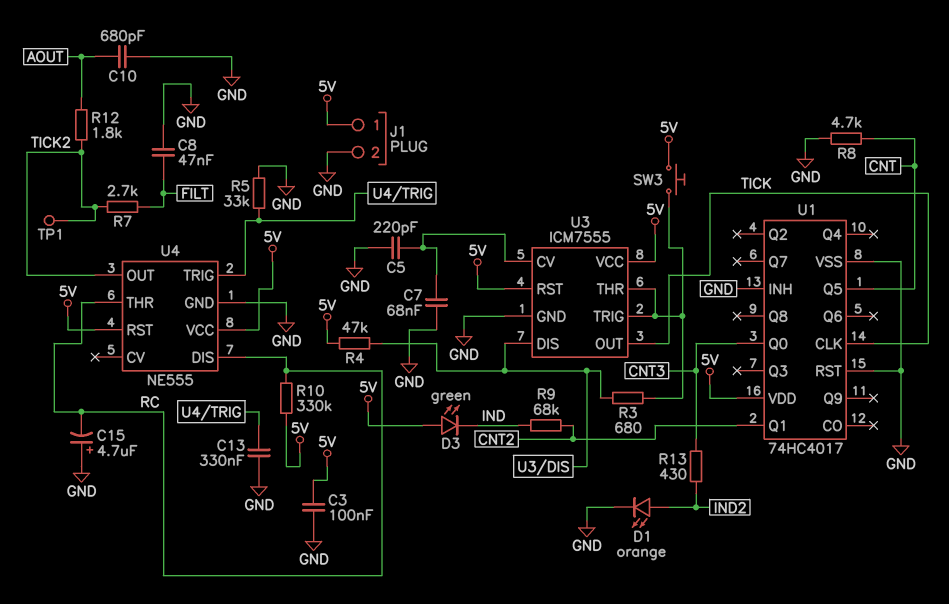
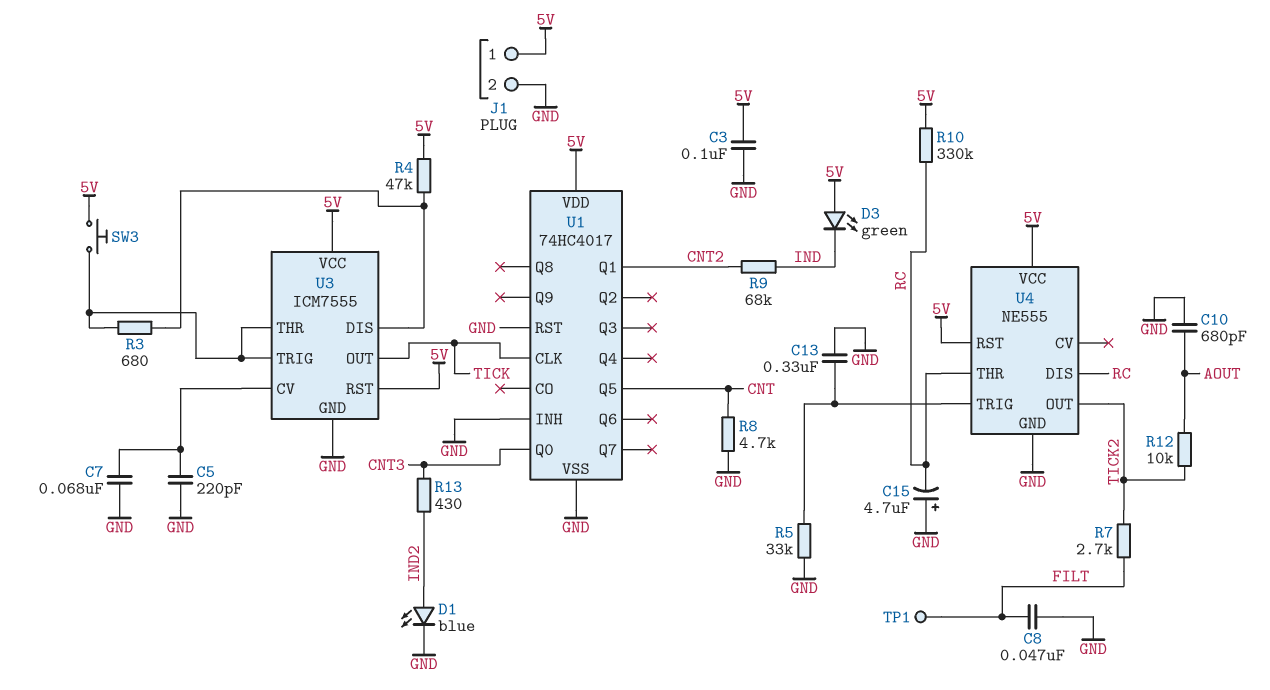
D1: LED orange (A IND2, K GND) -> LED blue (A IND2, K GND)
R12: 1.8k (AOUT, TICK2) -> 10k (AOUT, TICK2)
TP1: test point (TICK2) -> test point (FILT)

